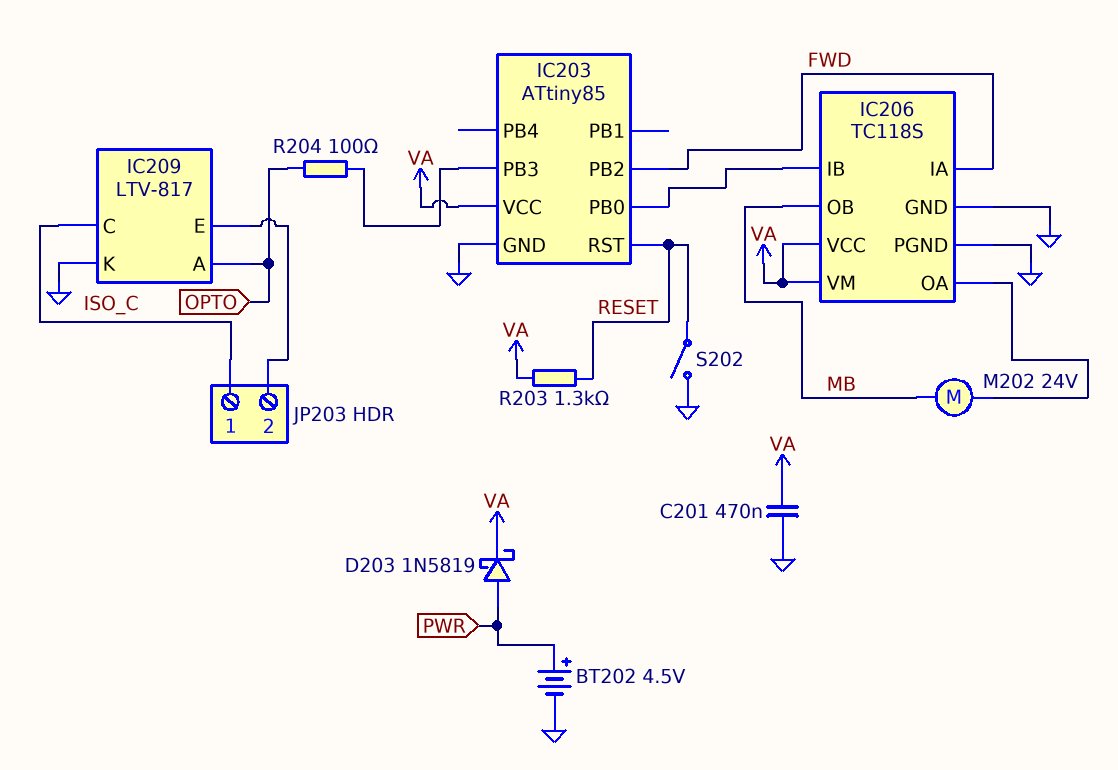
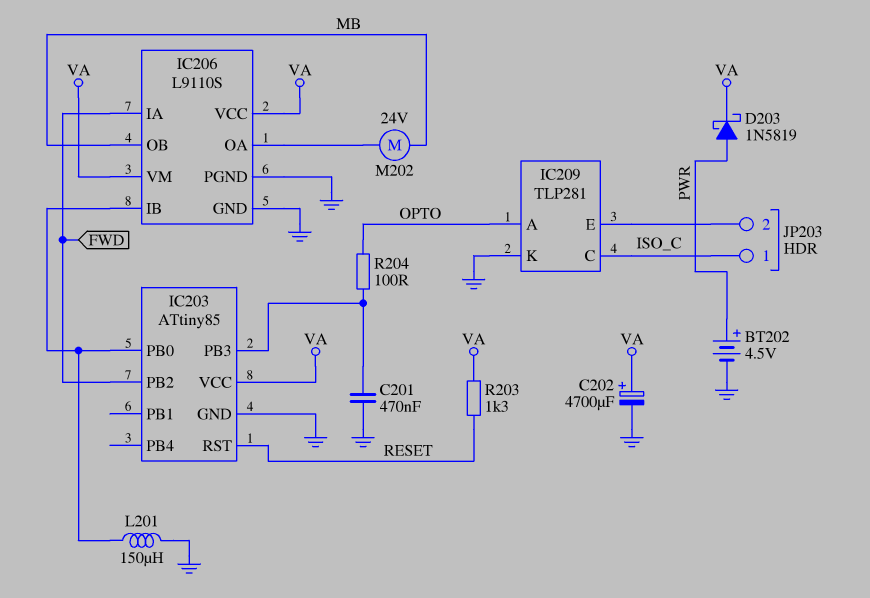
C201: 470nF (GND, VA) -> 470nF (GND, IC203/PB3)
C202: none -> 4700uF (plus VA, minus GND)
IC206: TC118S -> L9110S
IC209: LTV-817 -> TLP281
L201: none -> 150uH (GND, IC203/PB0)
S202: switch (GND, RESET) -> none

